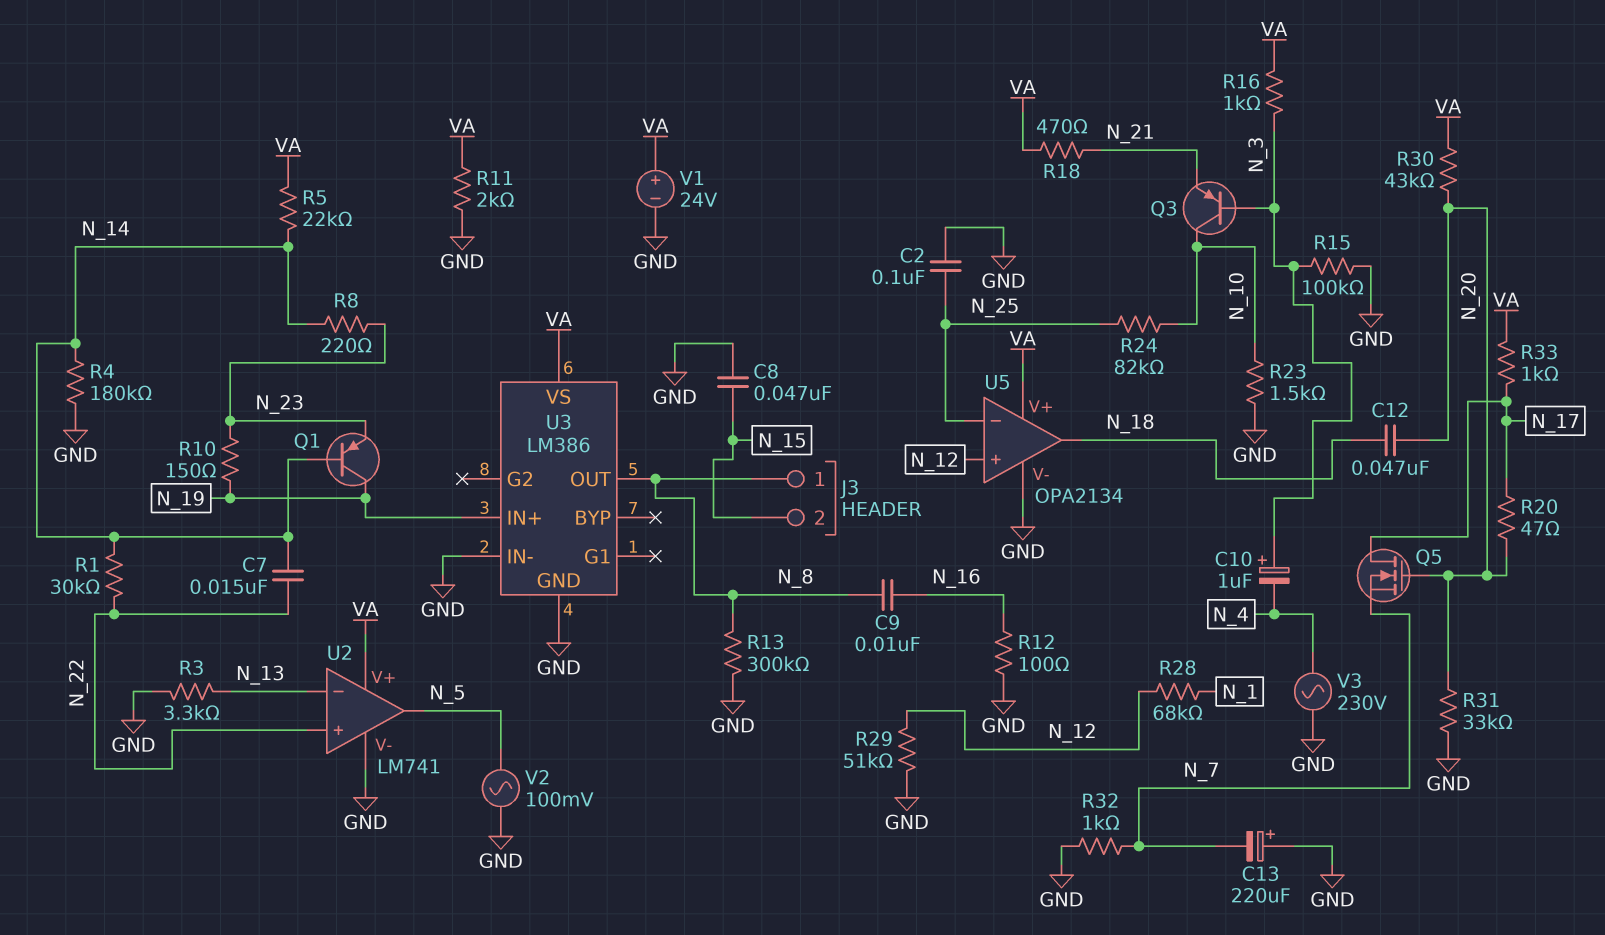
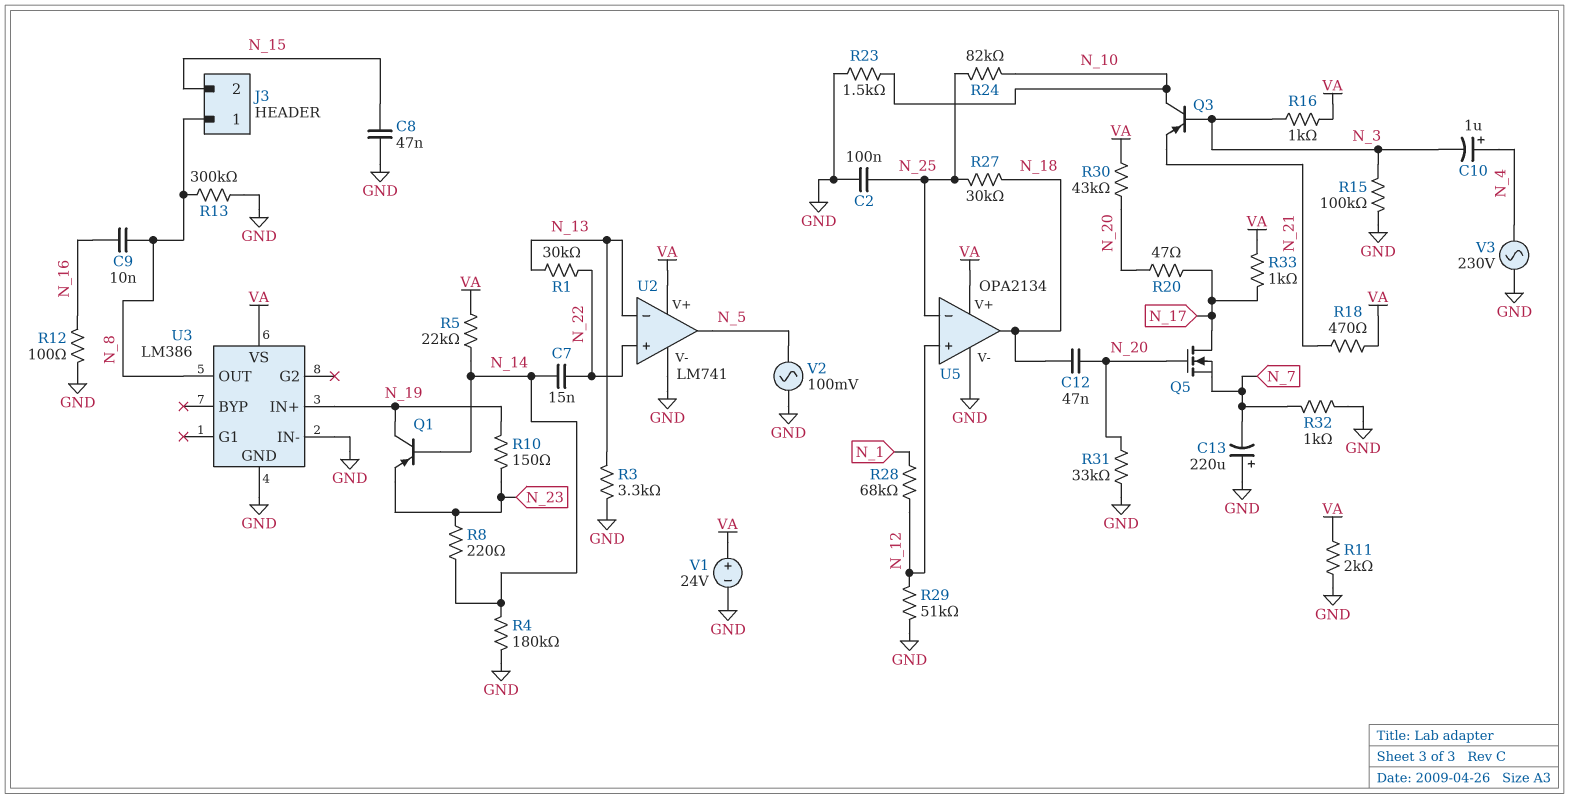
C10: 1uF (plus N_3, minus N_4) -> 1uF (plus N_4, minus N_3)
R1: 30k (N_14, N_22) -> 30k (N_13, N_22)
R27: none -> 30k (N_18, N_25)

